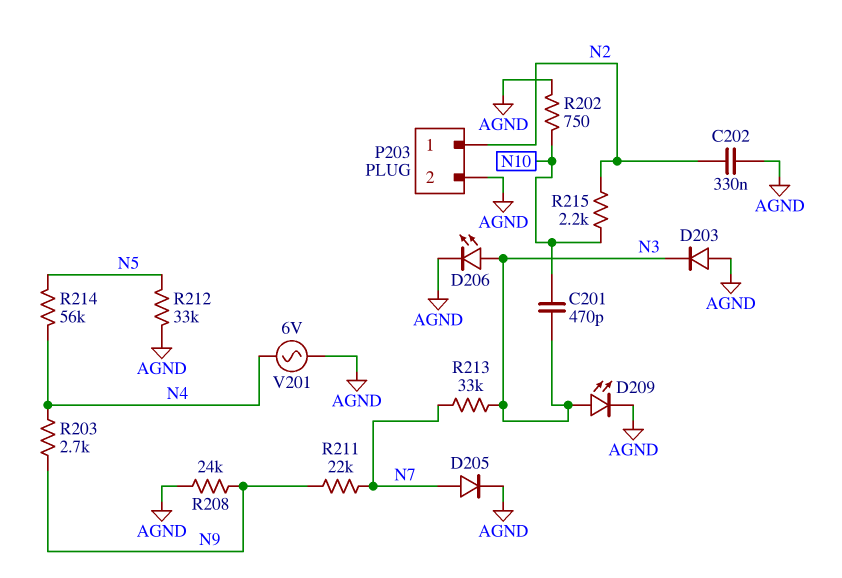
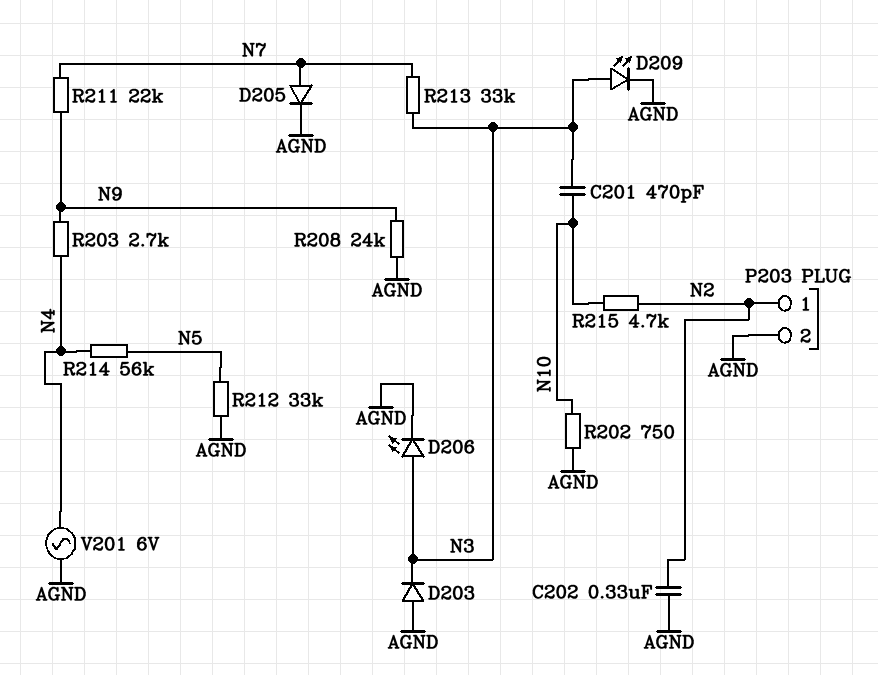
R215: 2.2k (N2, N10) -> 4.7k (N2, N10)

